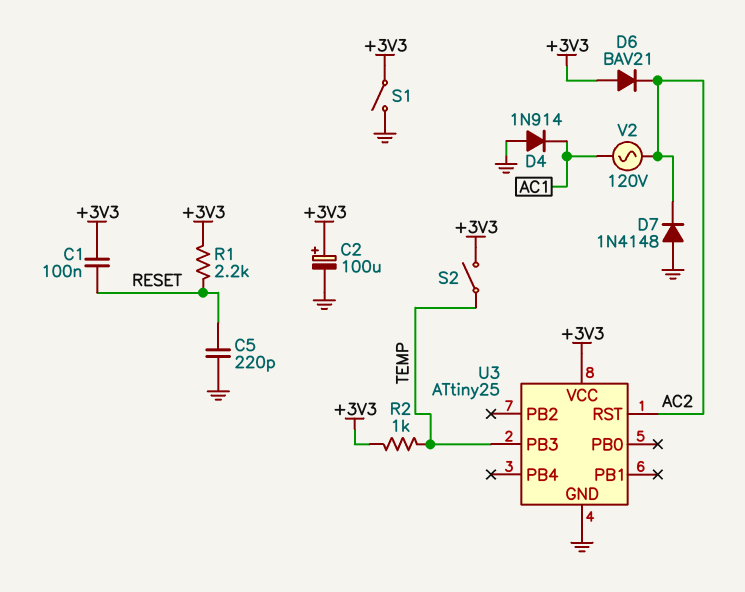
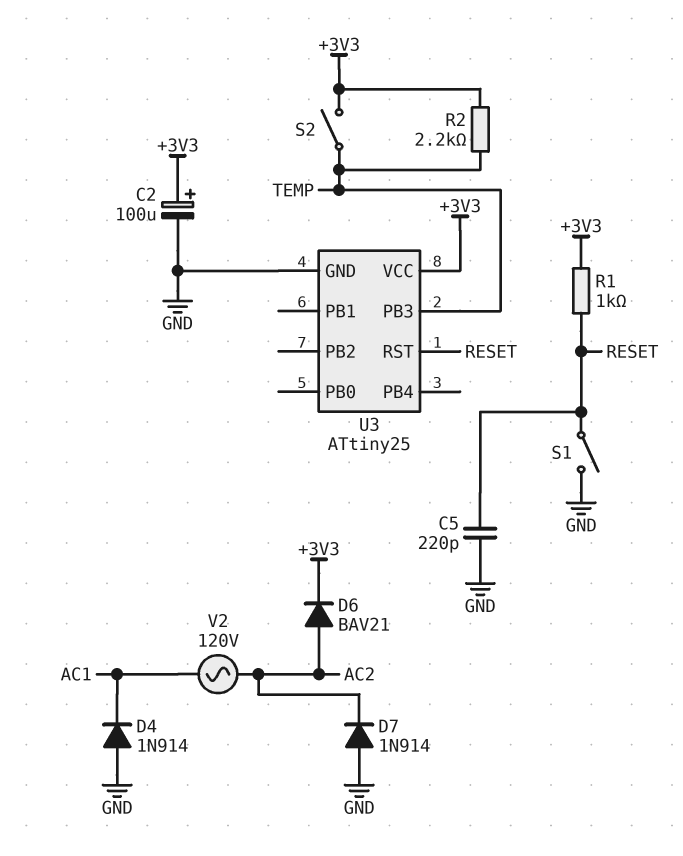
C1: 100nF (+3V3, RESET) -> none
D6: diode BAV21 (A +3V3, K AC2) -> diode BAV21 (A AC2, K +3V3)
D7: diode 1N4148 (A GND, K AC2) -> diode 1N914 (A GND, K AC2)
R1: 2.2k (+3V3, RESET) -> 1k (+3V3, RESET)
R2: 1k (+3V3, TEMP) -> 2.2k (+3V3, TEMP)
S1: switch (+3V3, GND) -> switch (GND, RESET)
U3 pin RST: AC2 -> RESET

